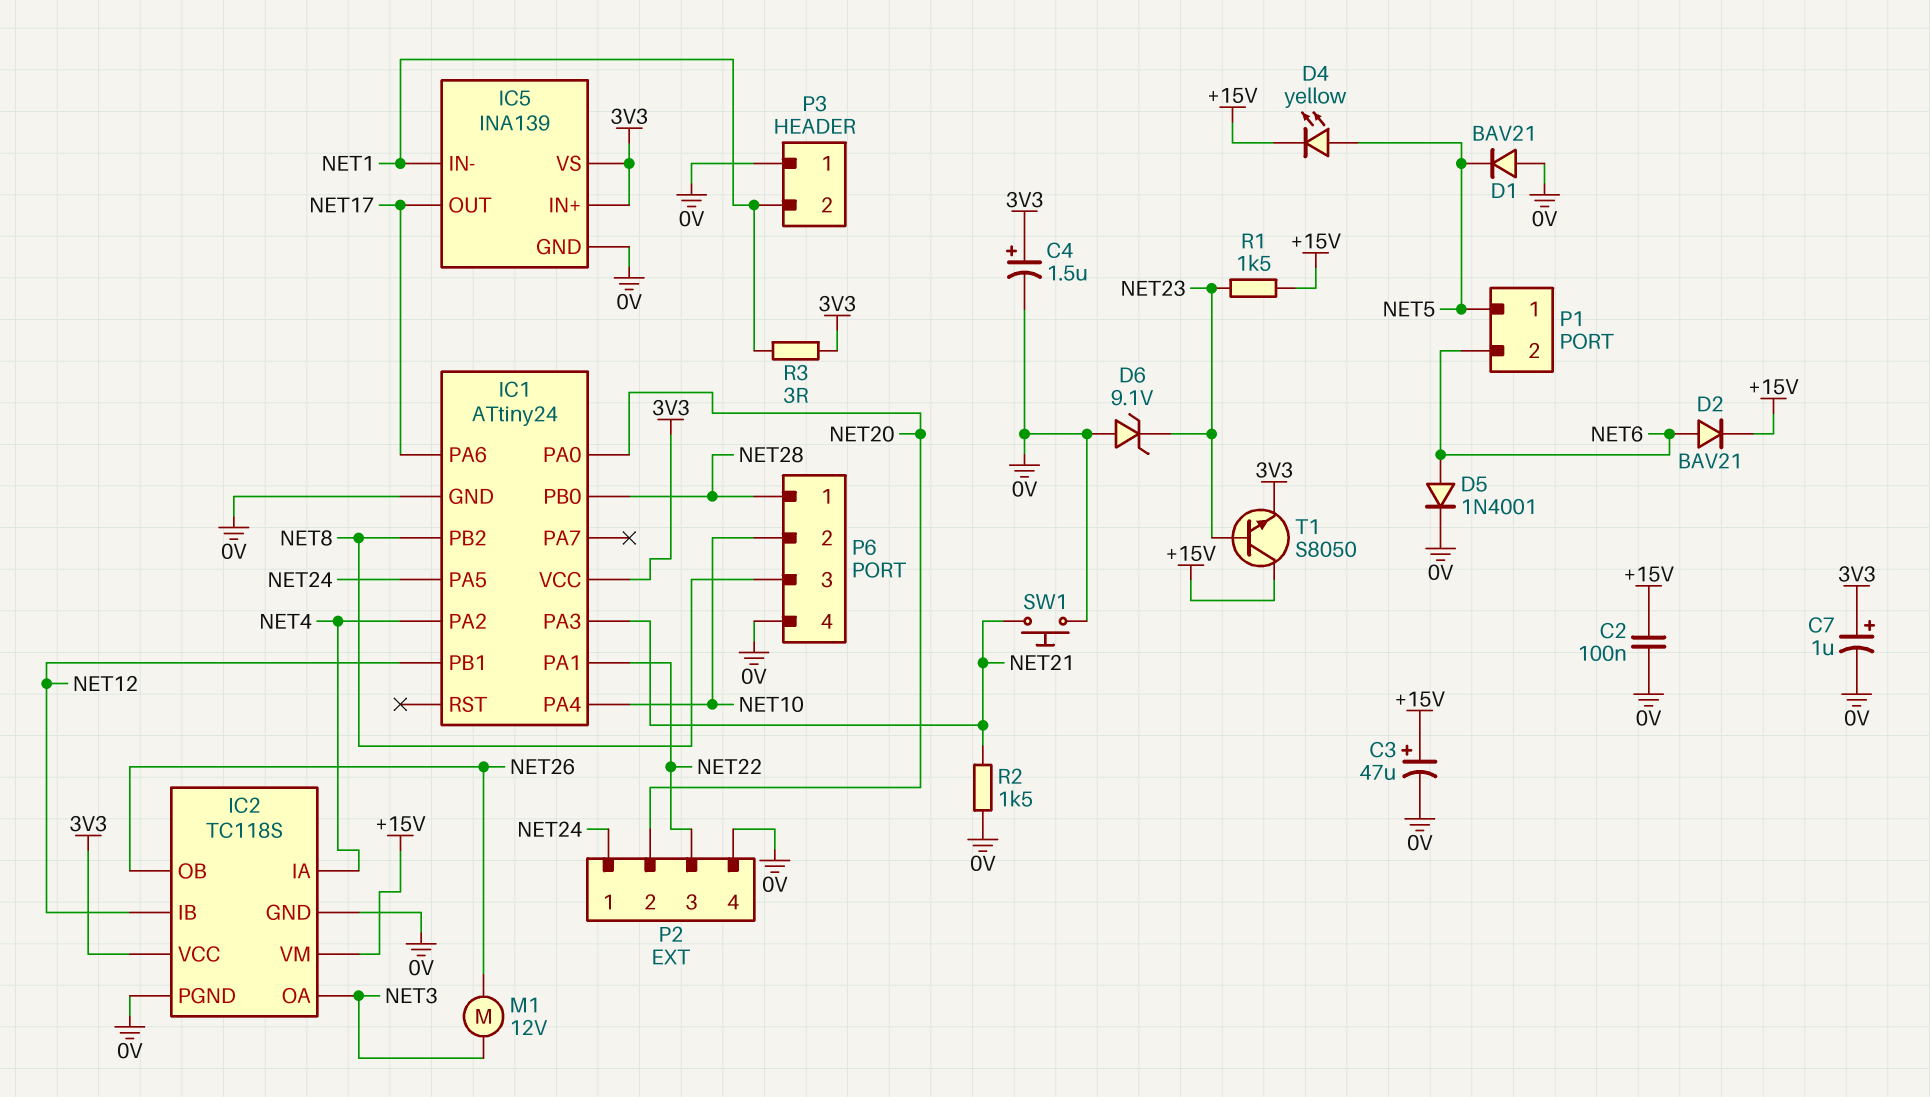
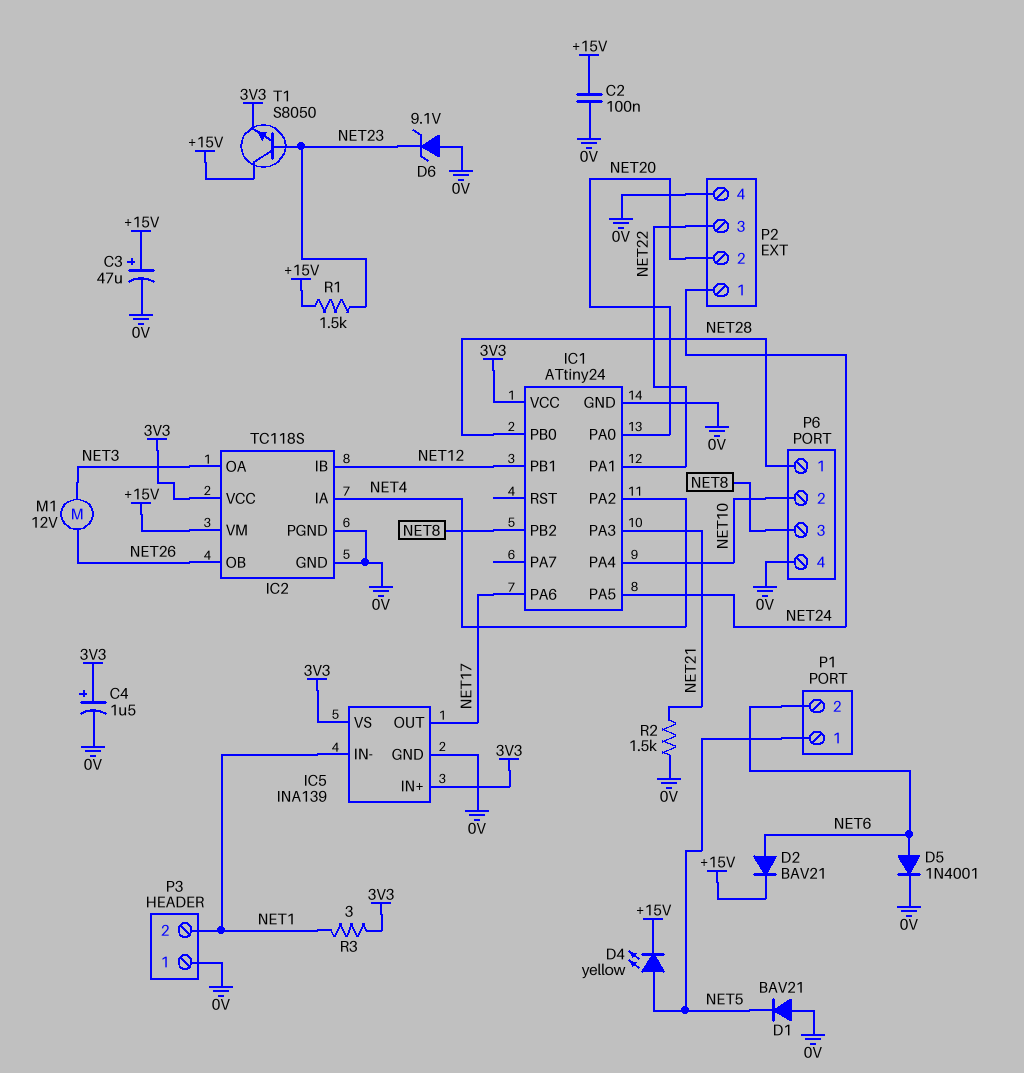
C7: 1uF (plus 3V3, minus 0V) -> none
SW1: button (0V, NET21) -> none

